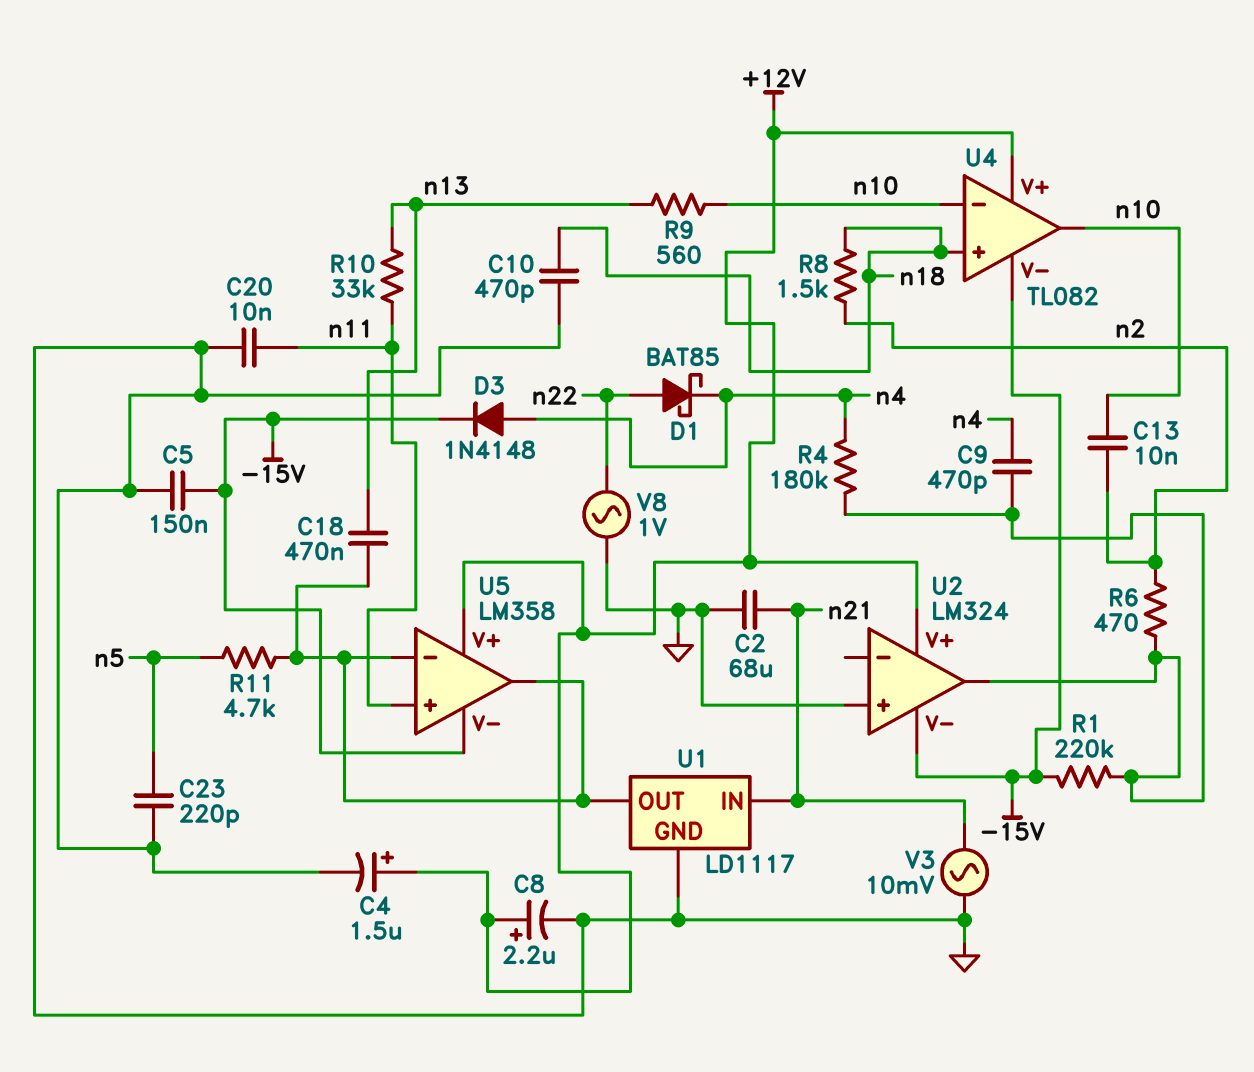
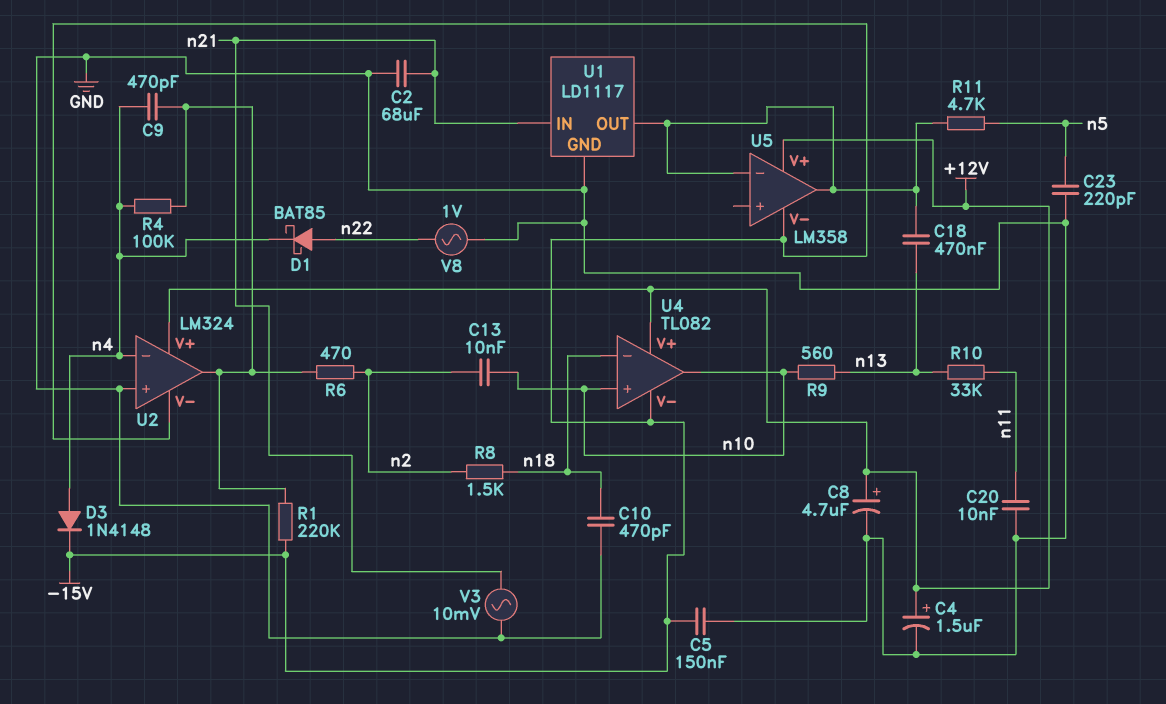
C8: 2.2uF (plus +12V, minus GND) -> 4.7uF (plus +12V, minus GND)
R4: 180k (U2/out, n4) -> 100k (U2/out, n4)
U2 pin in-: none -> n4
U4 pin in+: n18 -> n10
U4 pin in-: n10 -> n18
U5 pin in+: n11 -> none

